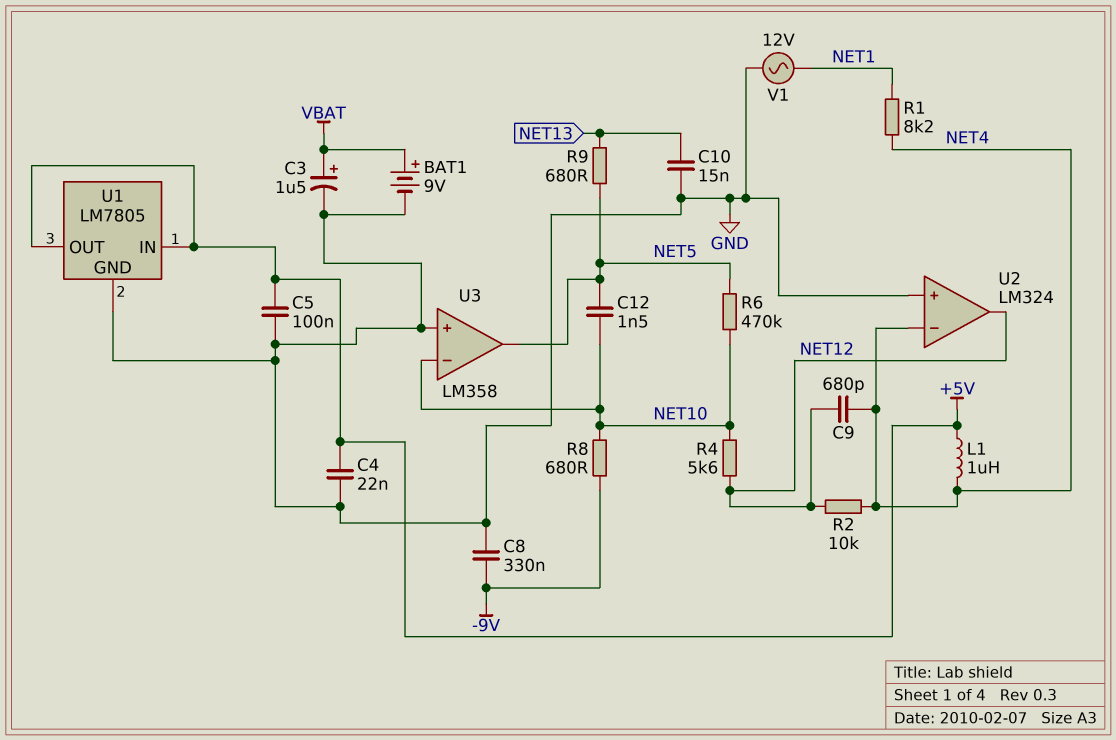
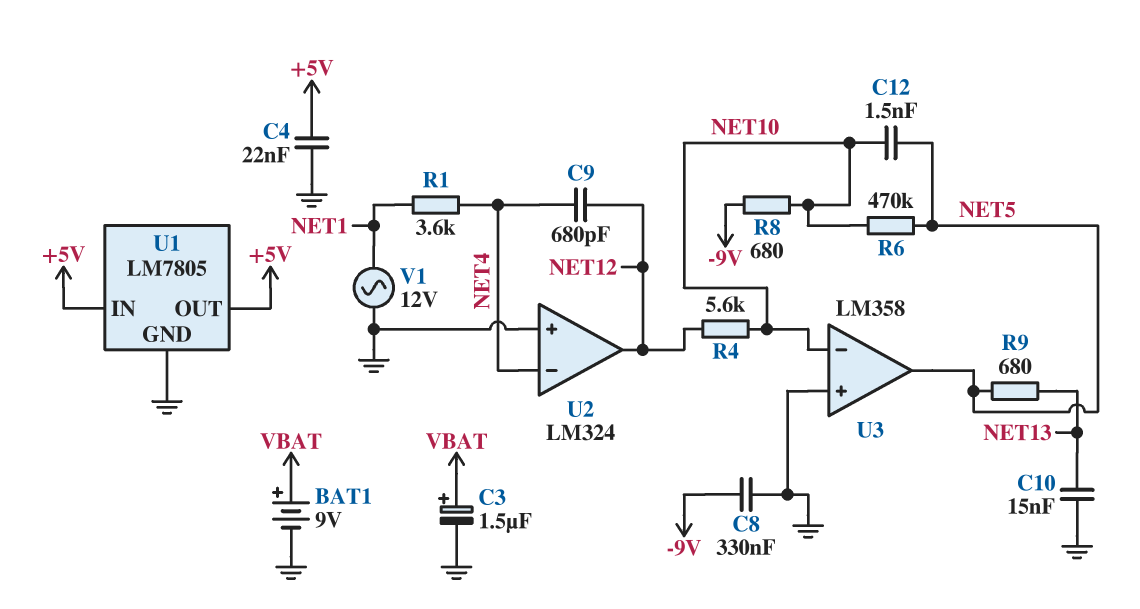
C5: 100nF (+5V, GND) -> none
L1: 1uH (+5V, NET4) -> none
R1: 8.2k (NET1, NET4) -> 3.6k (NET1, NET4)
R2: 10k (NET4, NET12) -> none

